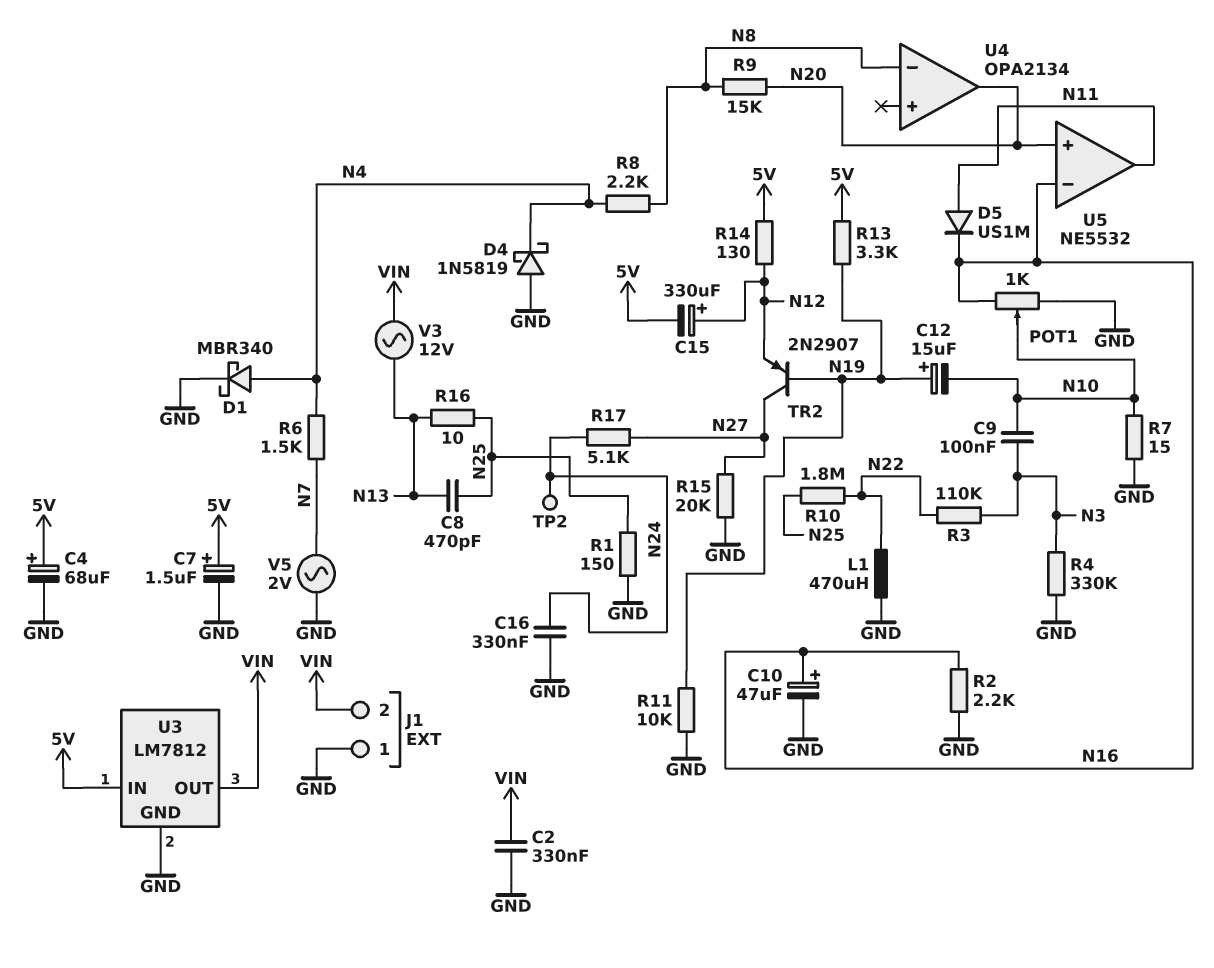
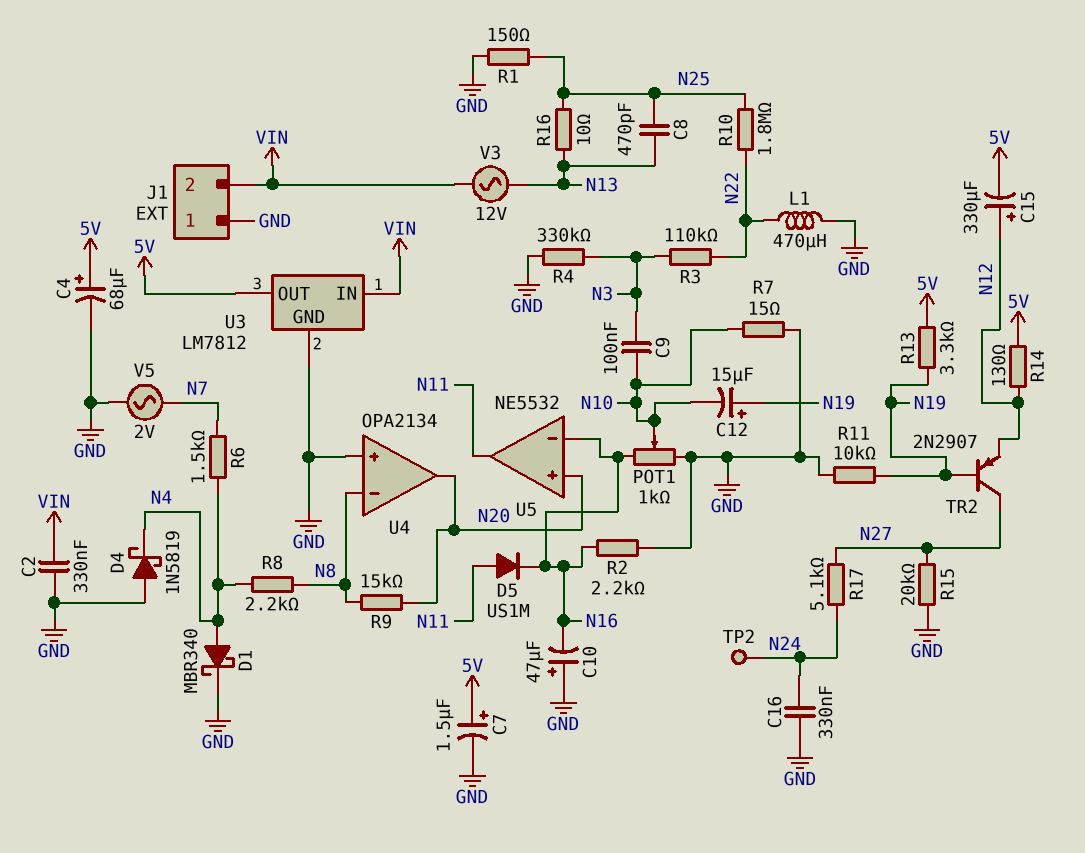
C10: 47uF (plus N16, minus GND) -> 47uF (plus GND, minus N16)
U3 pin IN: 5V -> VIN
U3 pin OUT: VIN -> 5V
U4 pin in+: none -> GND

